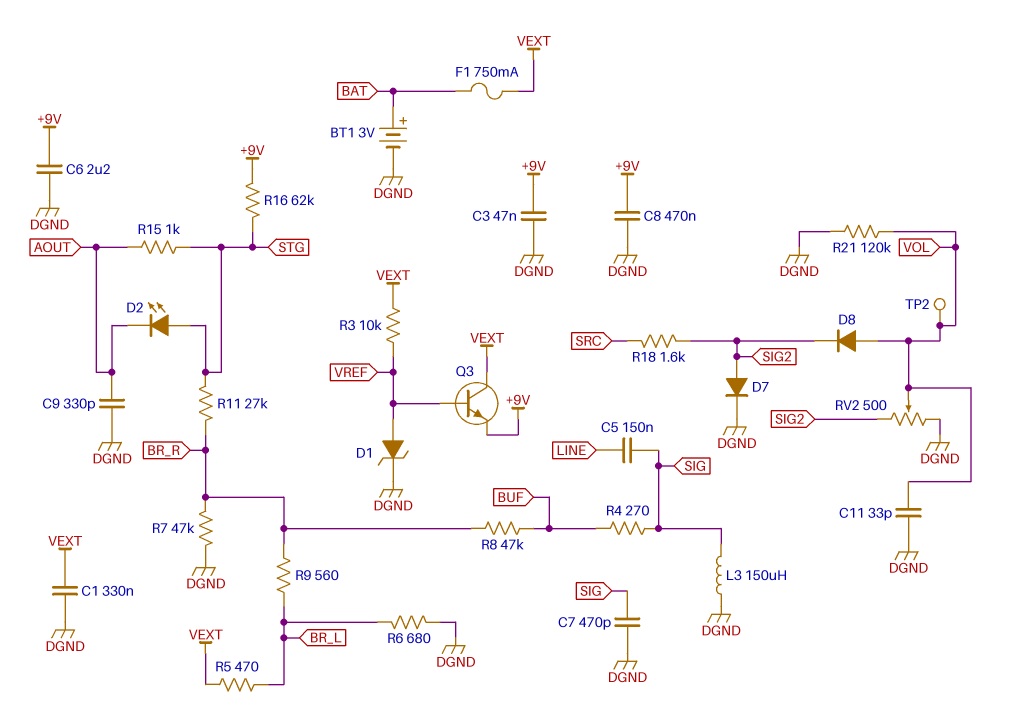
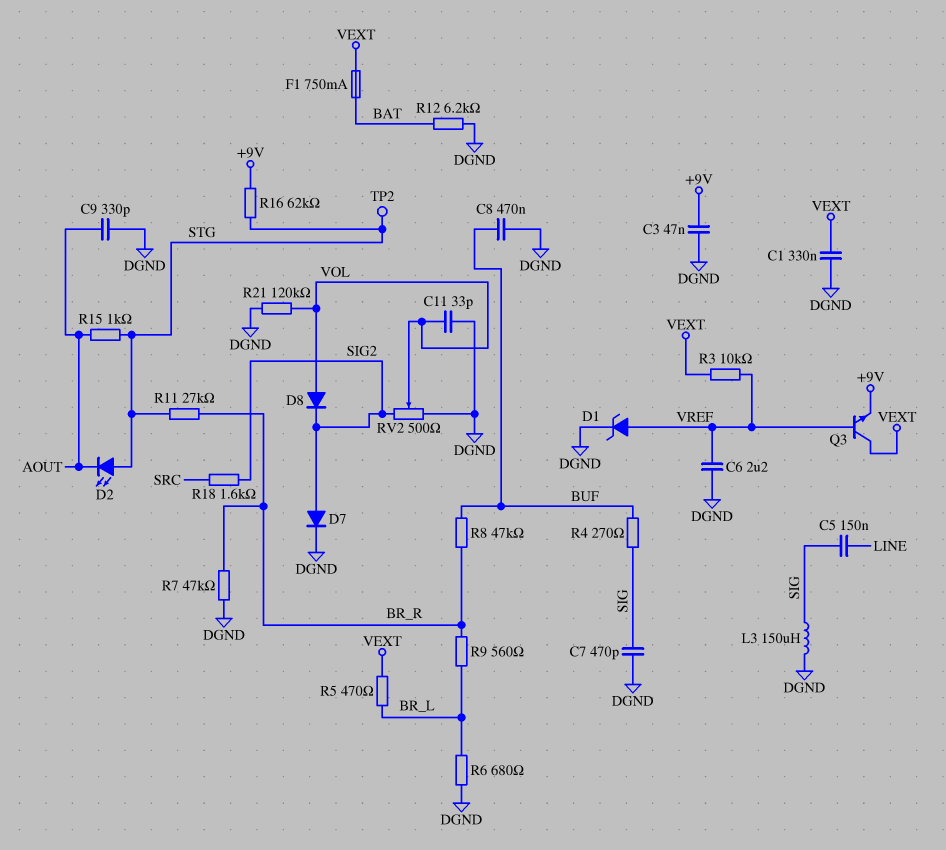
BT1: 3V (plus BAT, minus DGND) -> none
C6: 2.2uF (+9V, DGND) -> 2.2uF (DGND, VREF)
C8: 470nF (+9V, DGND) -> 470nF (BUF, DGND)
R12: none -> 6.2k (BAT, DGND)
TP2: test point (VOL) -> test point (STG)

